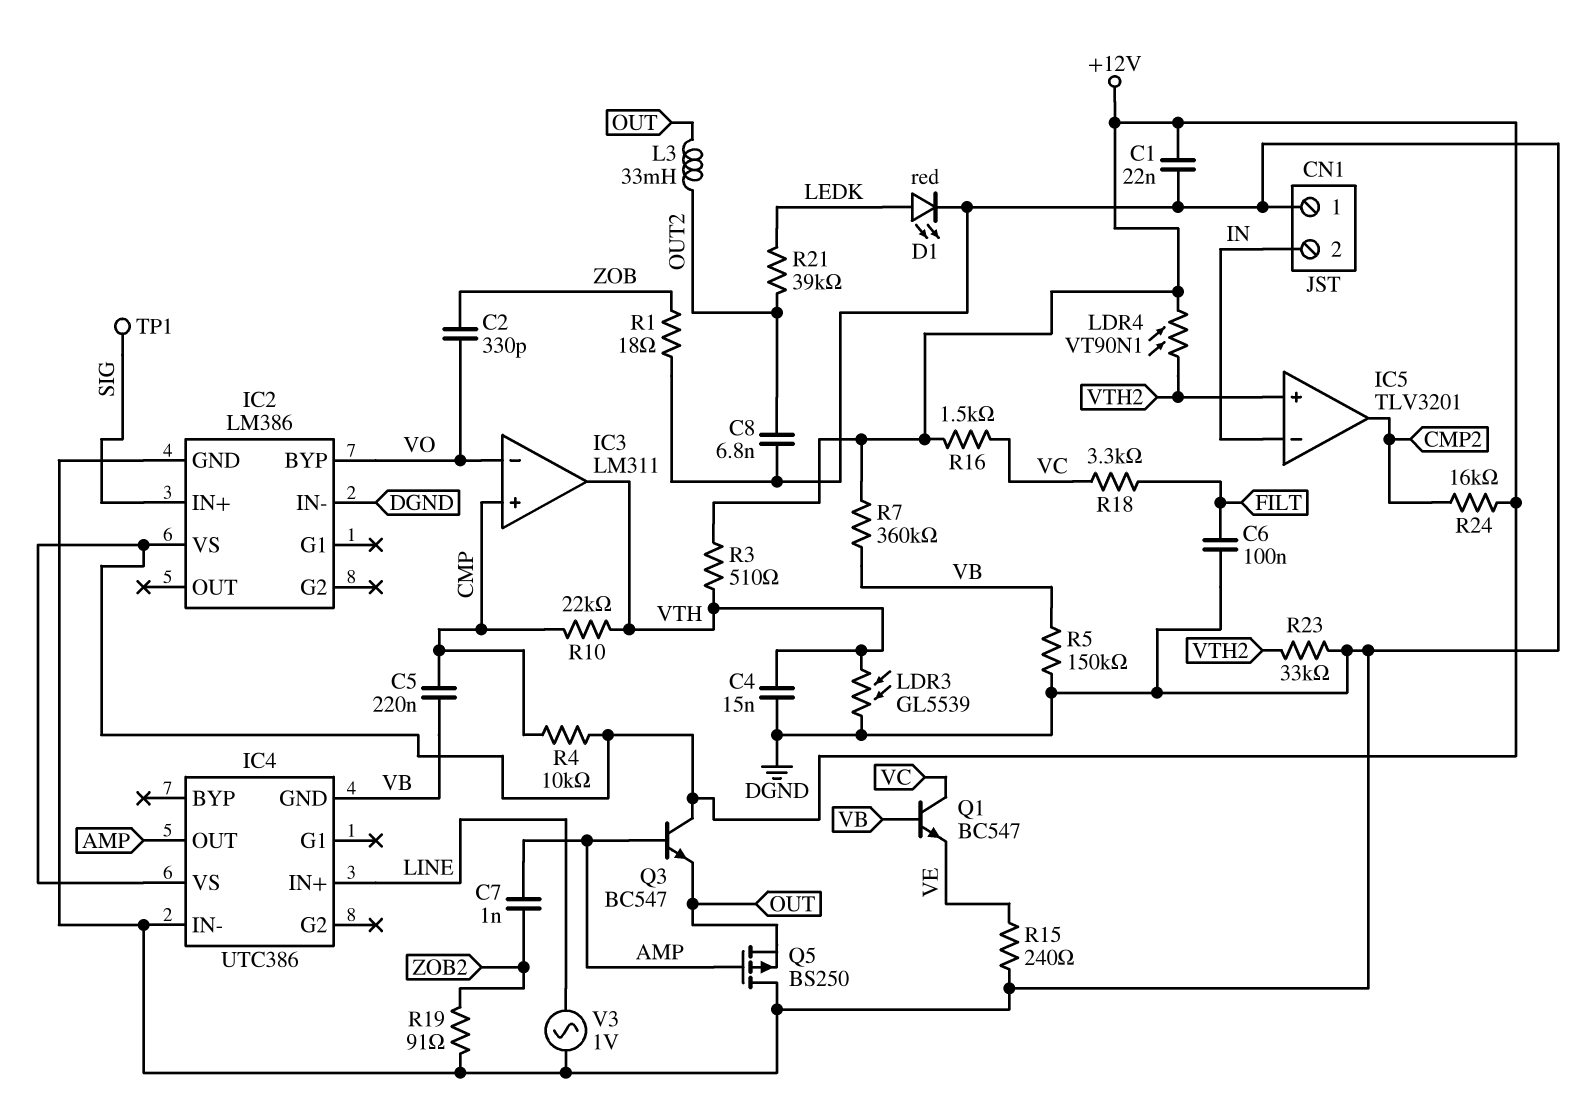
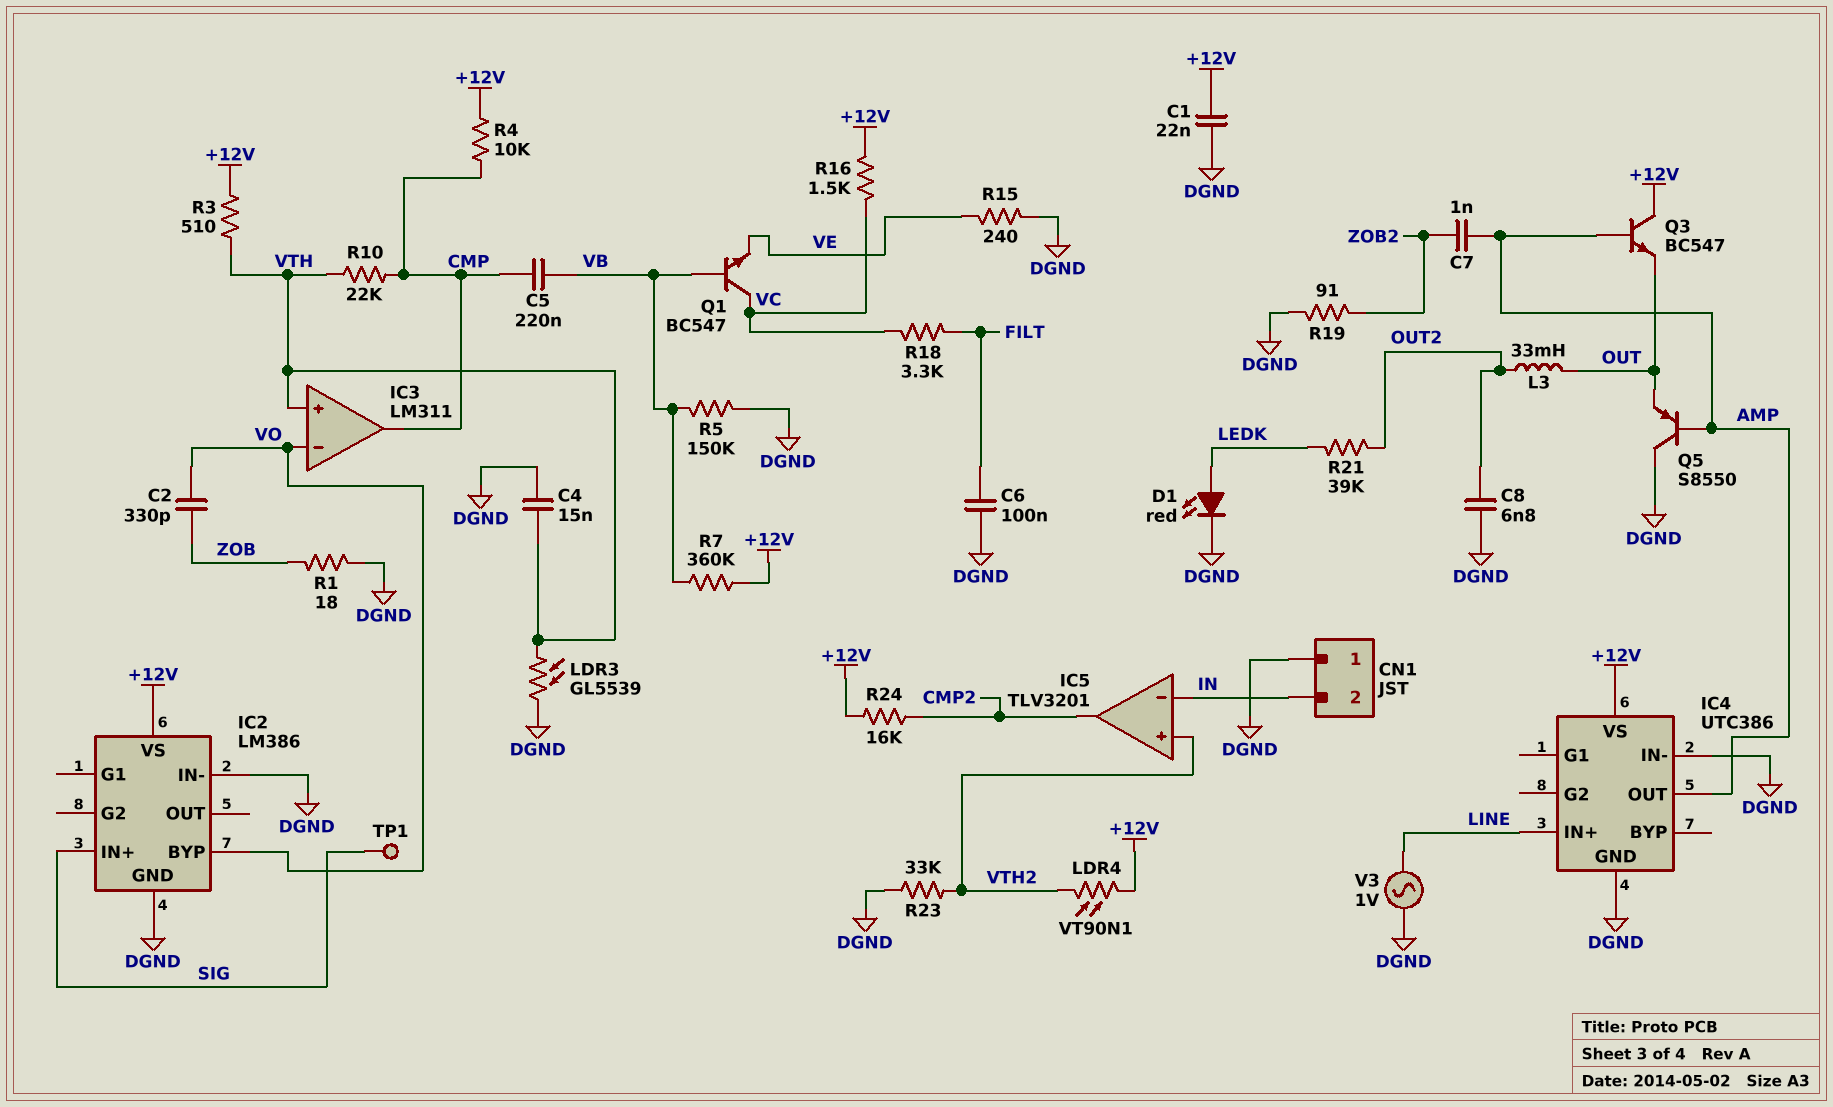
IC3 pin in+: CMP -> VTH
IC3 pin out: VTH -> CMP
IC4 pin GND: VB -> DGND
Q5: PMOS BS250 (G AMP, D DGND, S OUT) -> PNP S8550 (B AMP, C DGND, E OUT)

